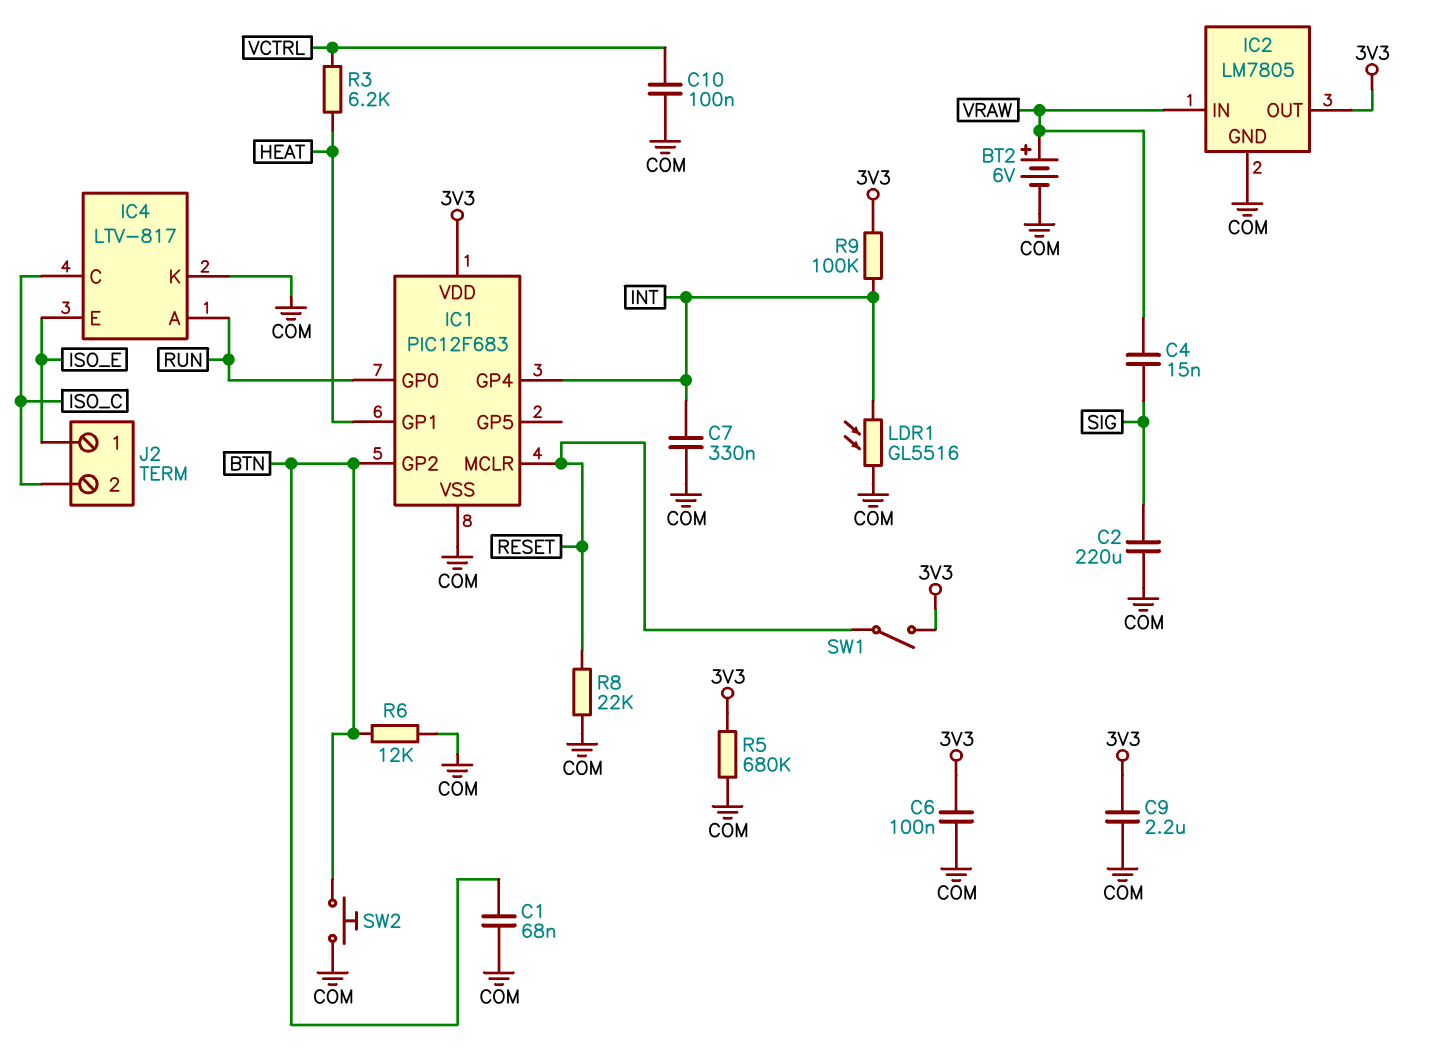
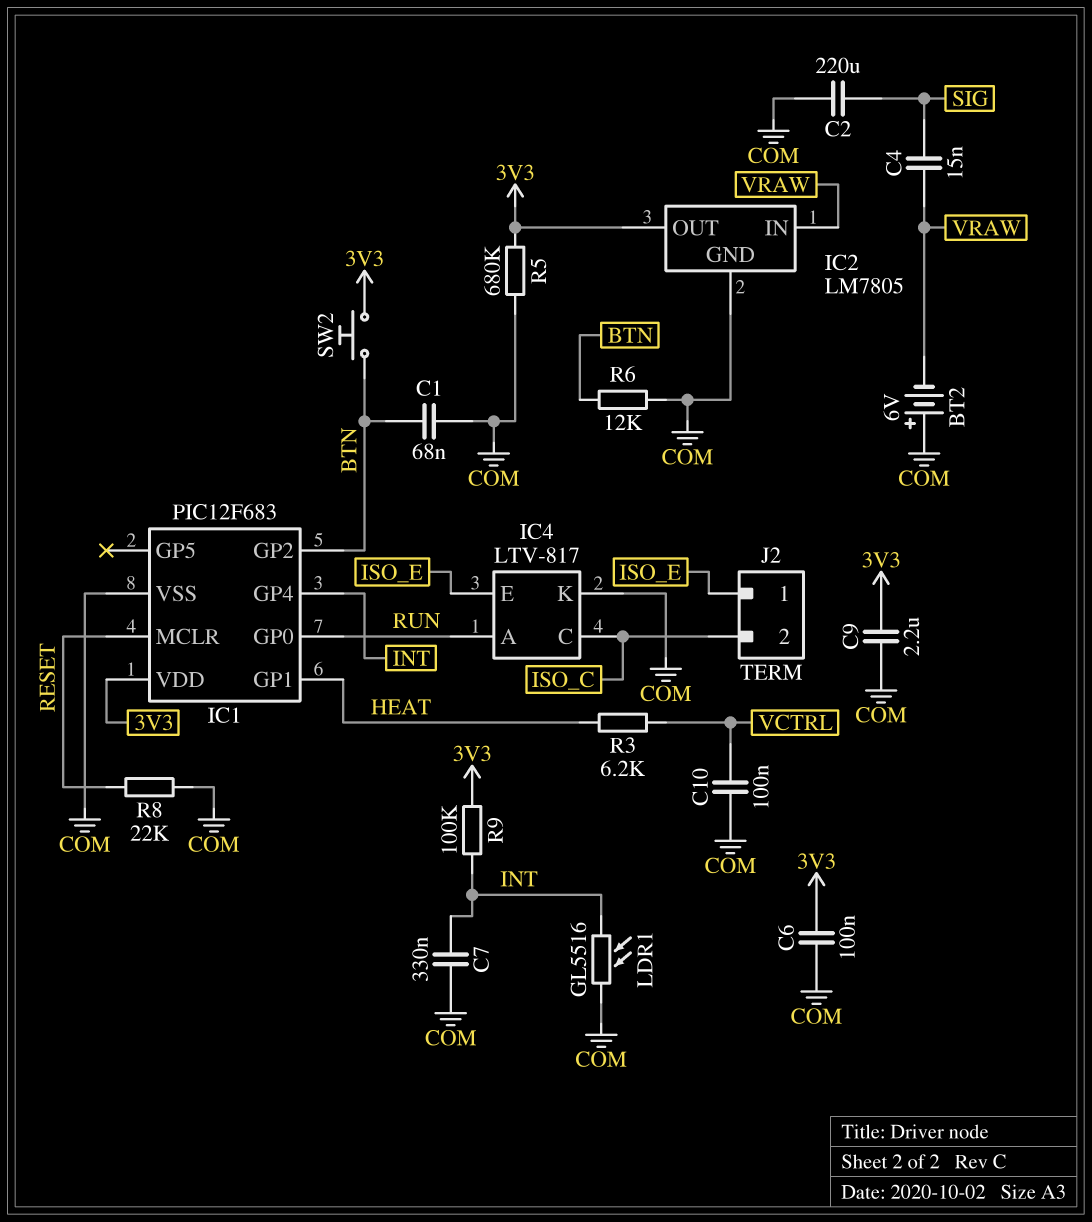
BT2: 6V (plus VRAW, minus COM) -> 6V (plus COM, minus VRAW)
SW1: switch (3V3, RESET) -> none
SW2: button (BTN, COM) -> button (3V3, BTN)

